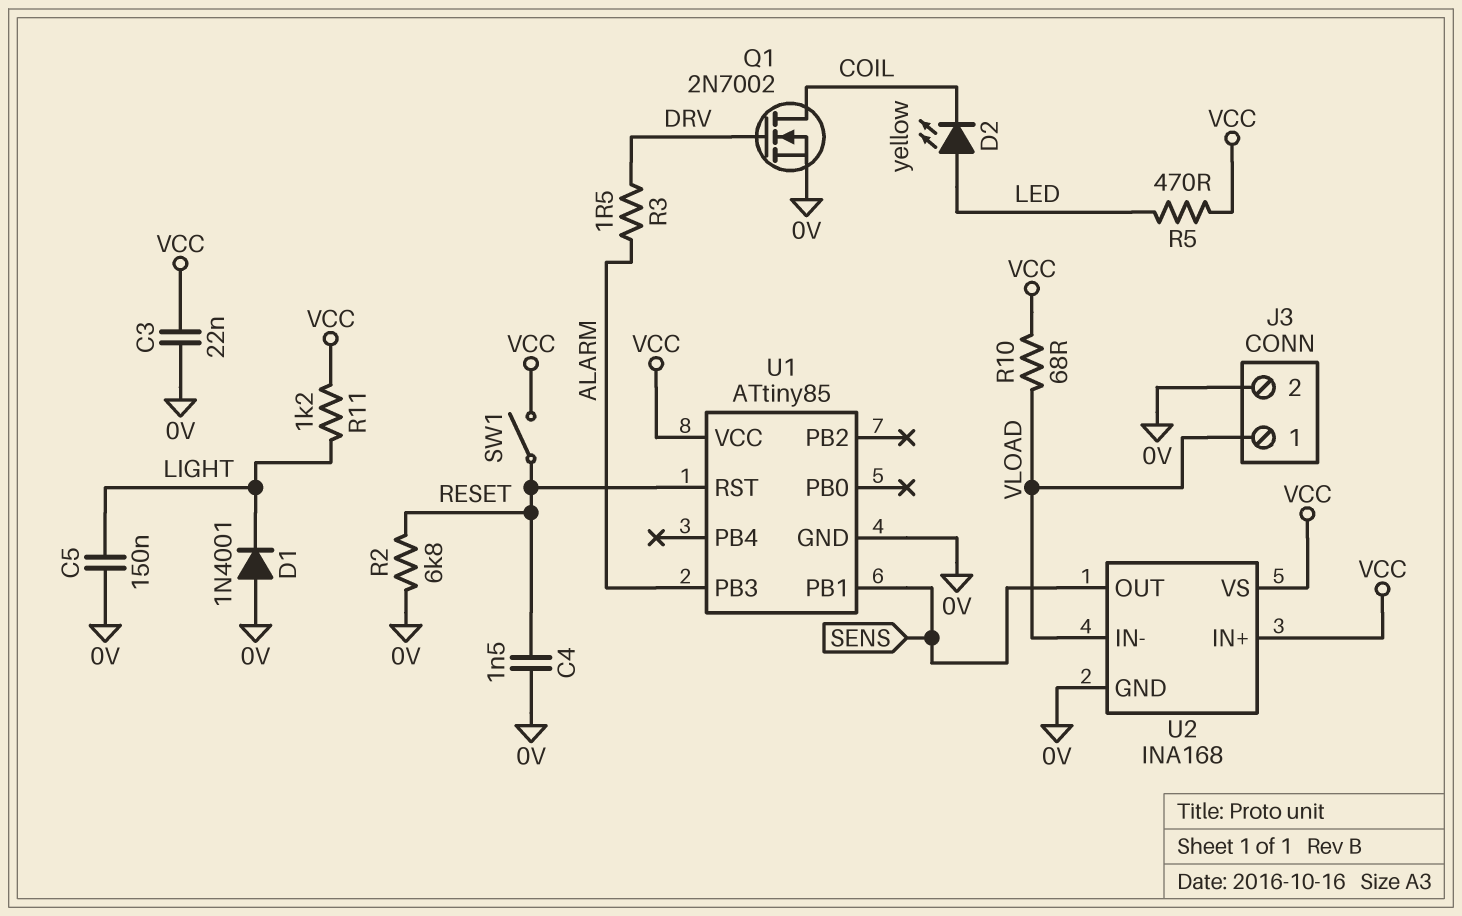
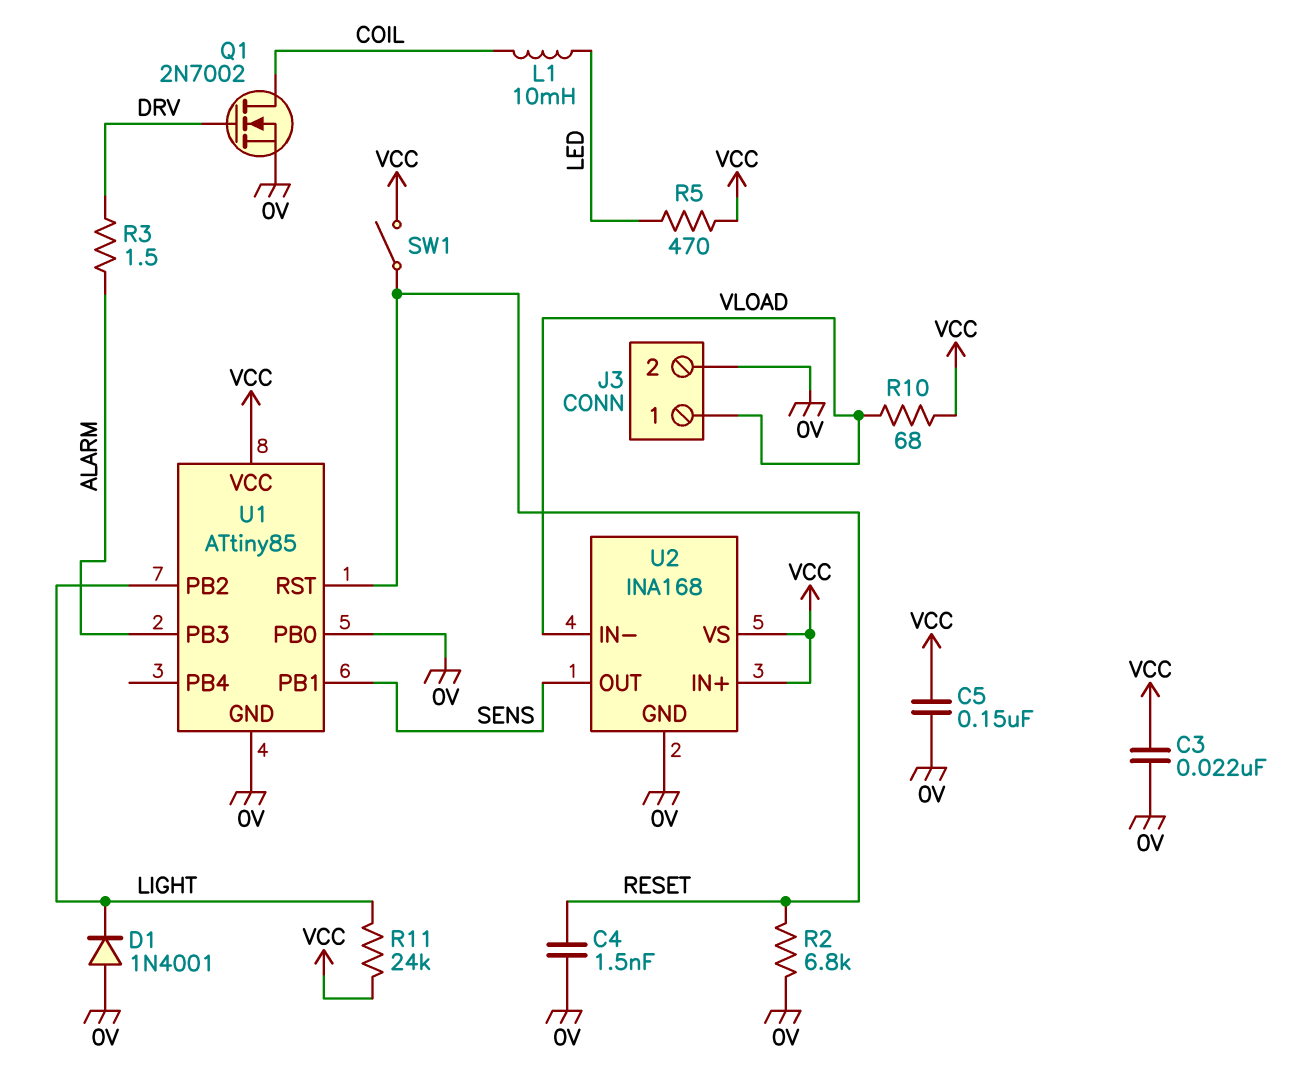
C5: 150nF (0V, LIGHT) -> 150nF (0V, VCC)
D2: LED yellow (A LED, K COIL) -> none
L1: none -> 10mH (COIL, LED)
R11: 1.2k (LIGHT, VCC) -> 24k (LIGHT, VCC)
U1 pin PB0: none -> 0V
U1 pin PB2: none -> LIGHT

